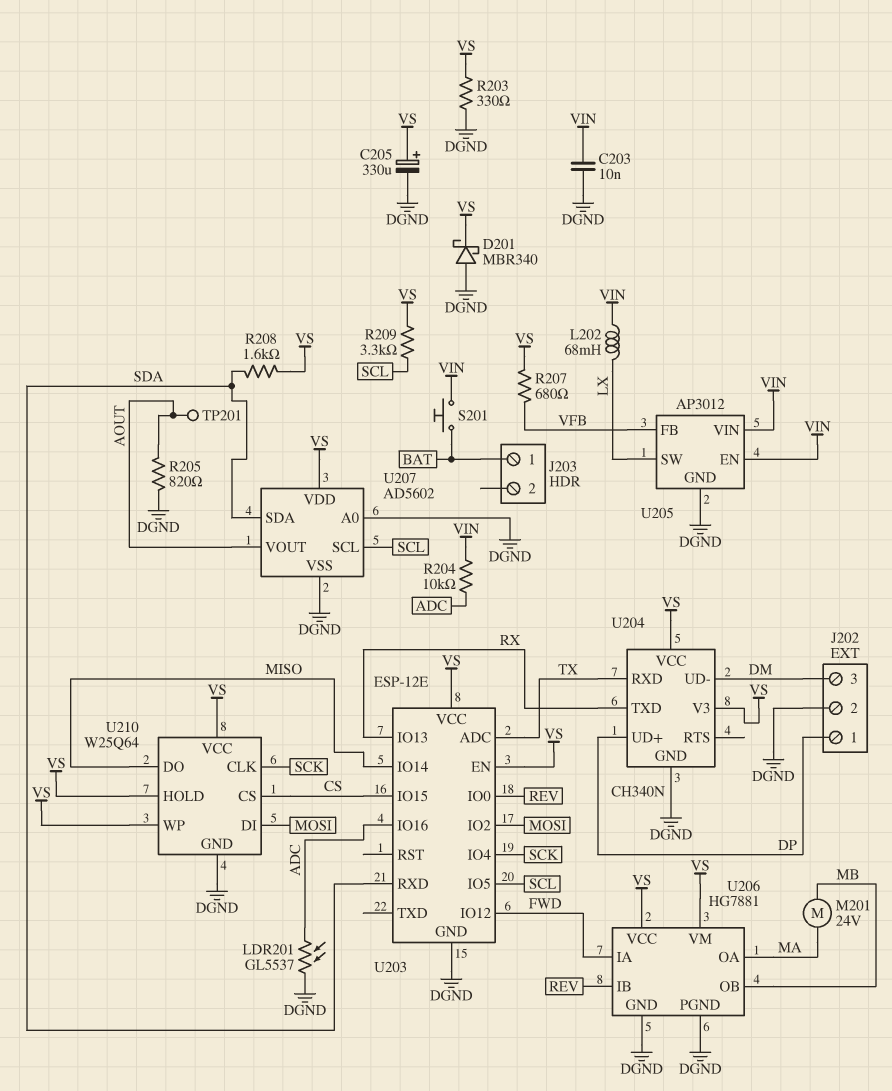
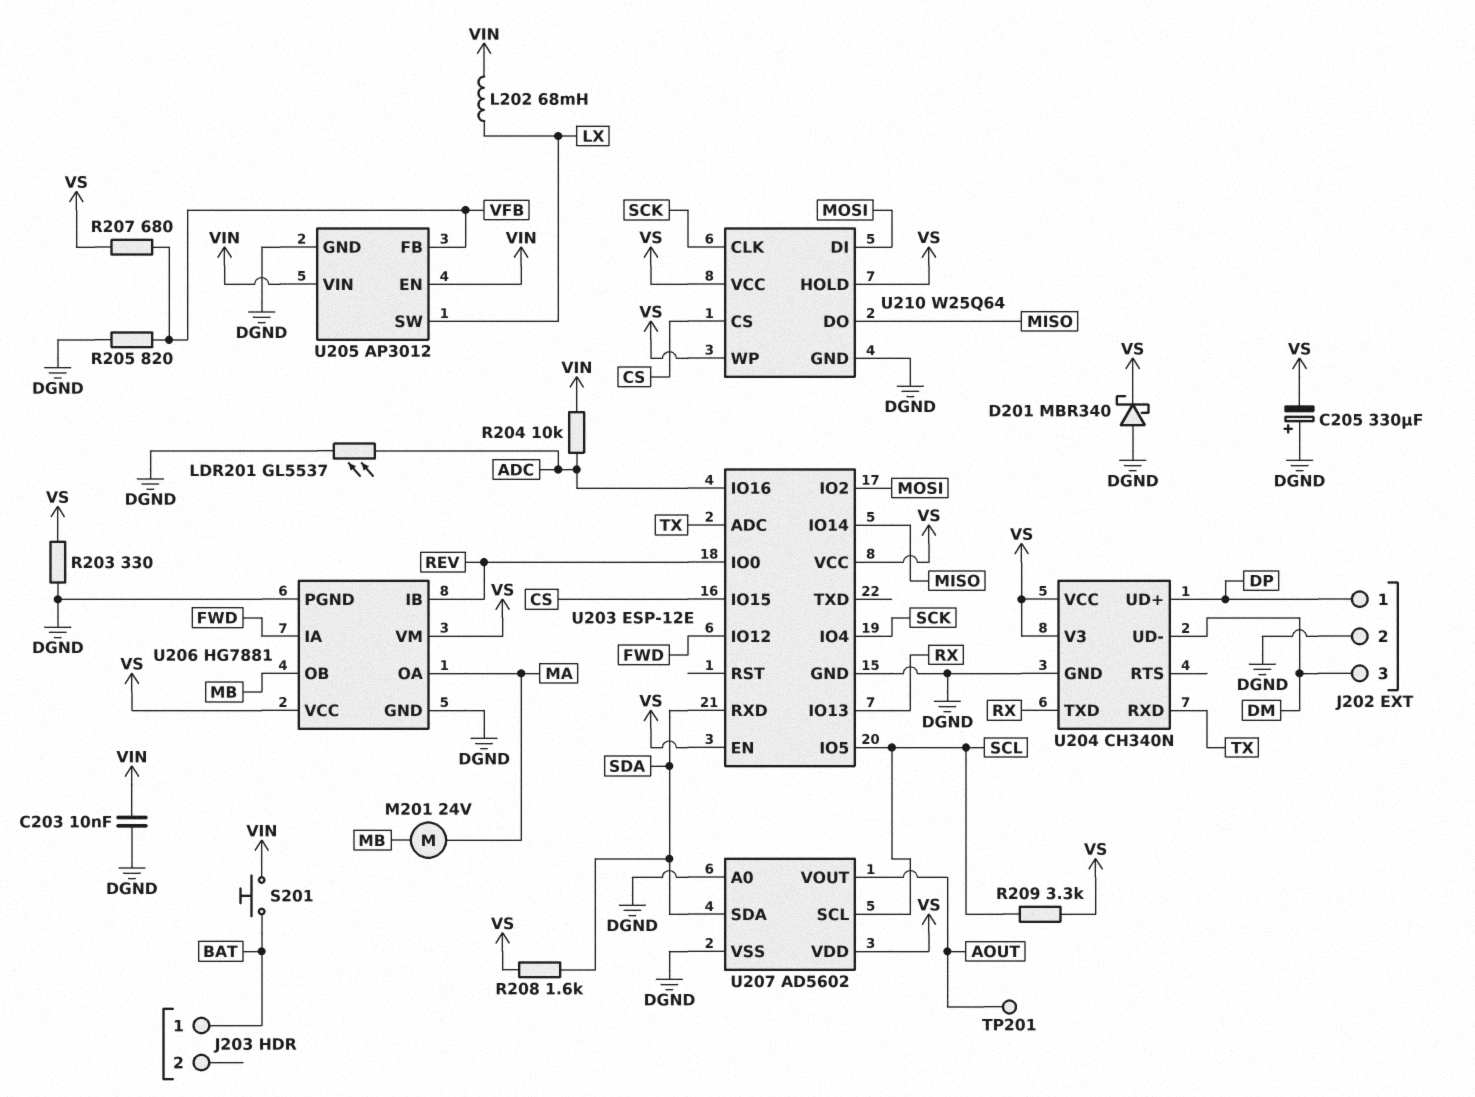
C205: 330uF (plus VS, minus DGND) -> 330uF (plus DGND, minus VS)
R205: 820 (AOUT, DGND) -> 820 (DGND, VFB)

